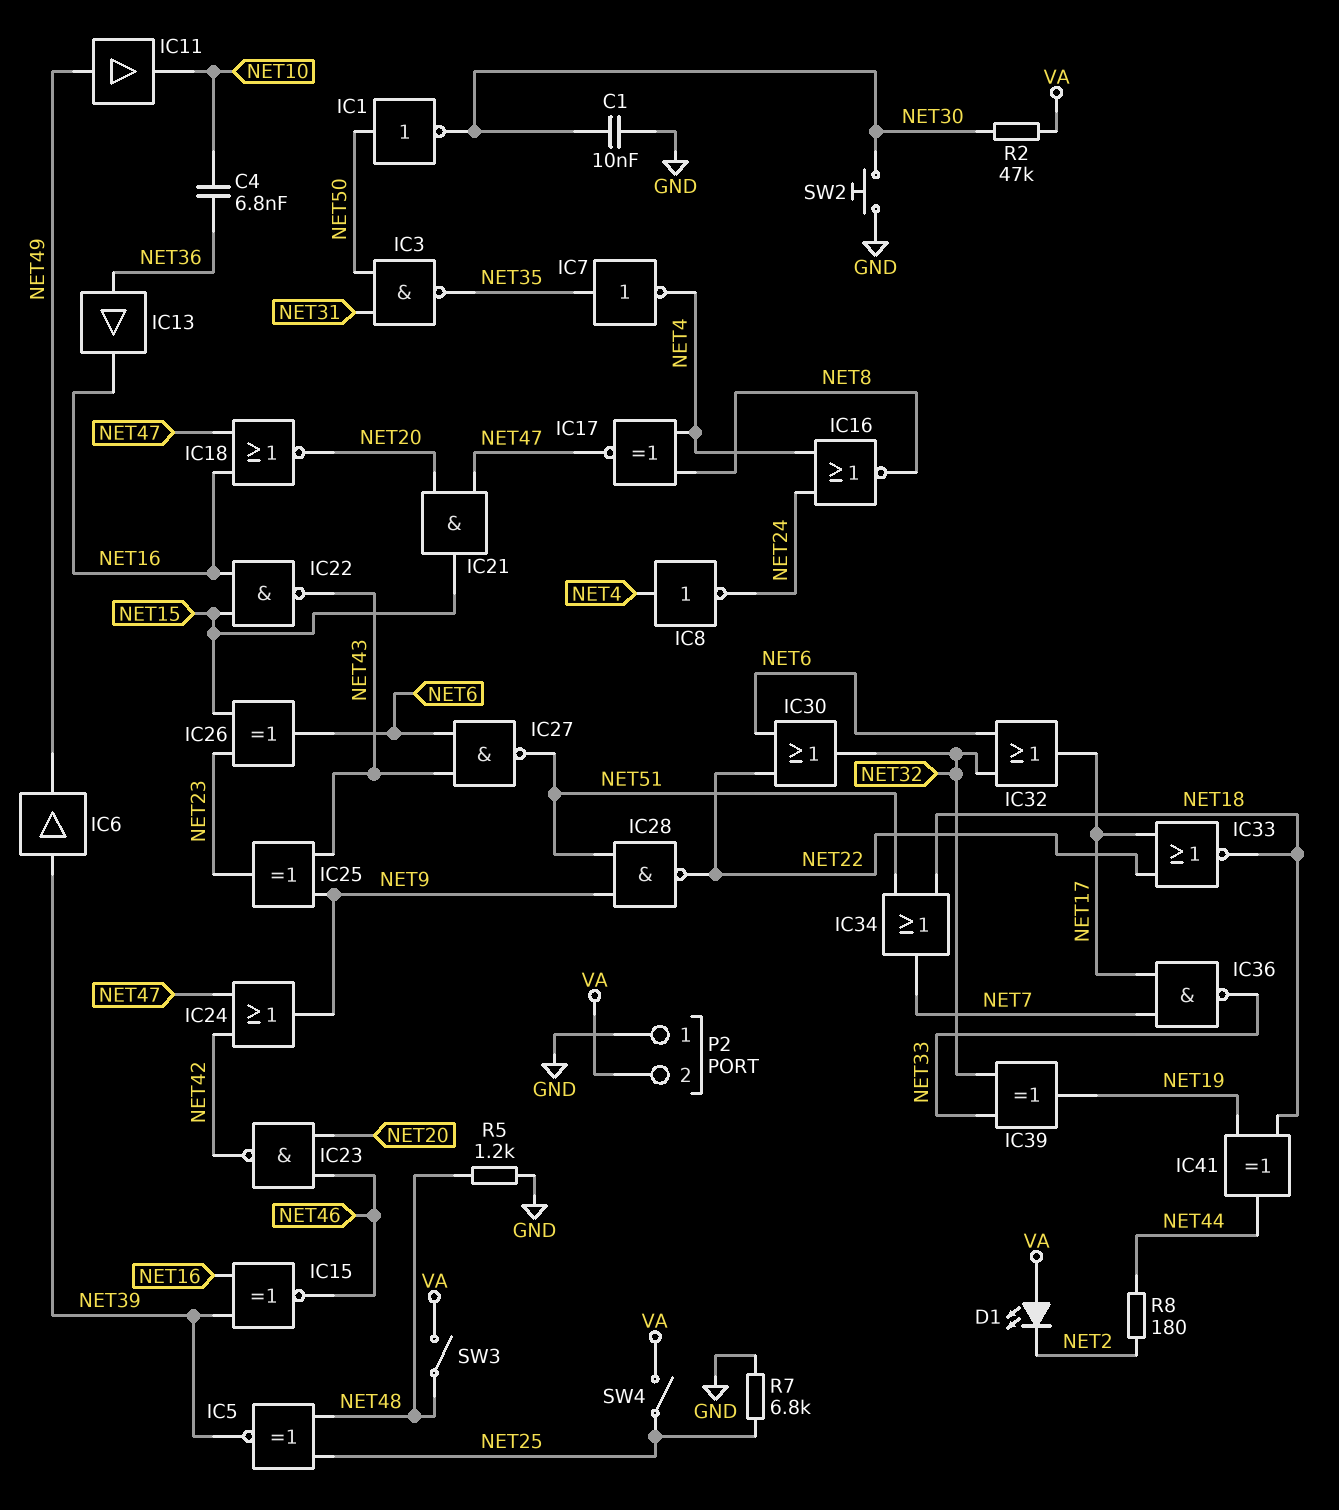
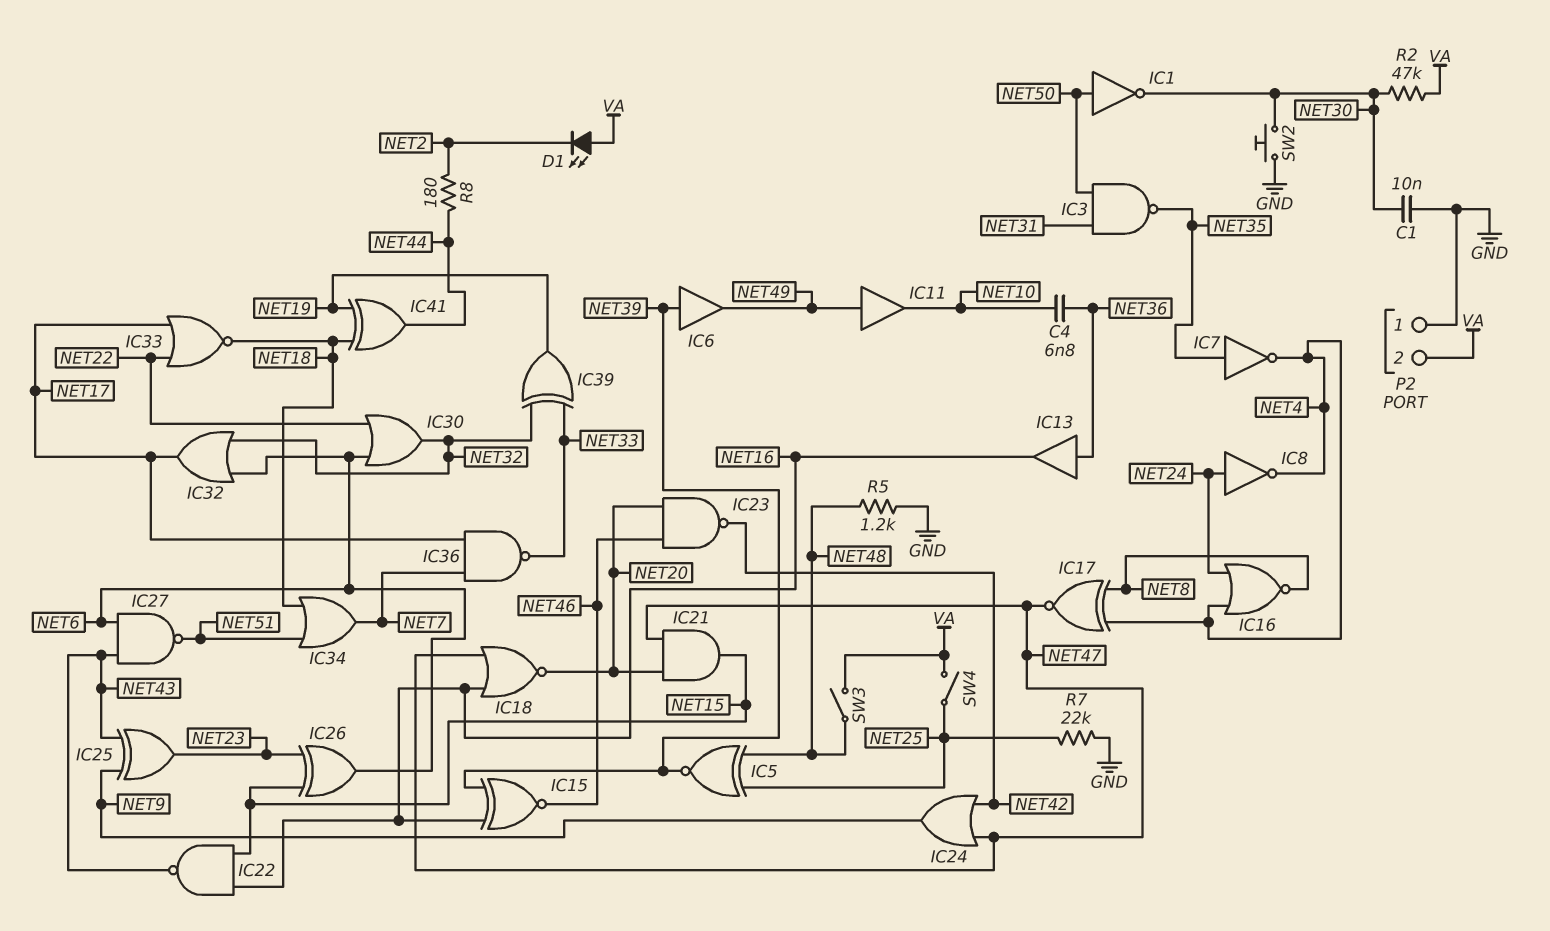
IC8: NOT (in NET4, out NET24) -> NOT (in NET24, out NET4)
IC28: NAND (in NET9, in NET51, out NET22) -> none
R7: 6.8k (GND, NET25) -> 22k (GND, NET25)

